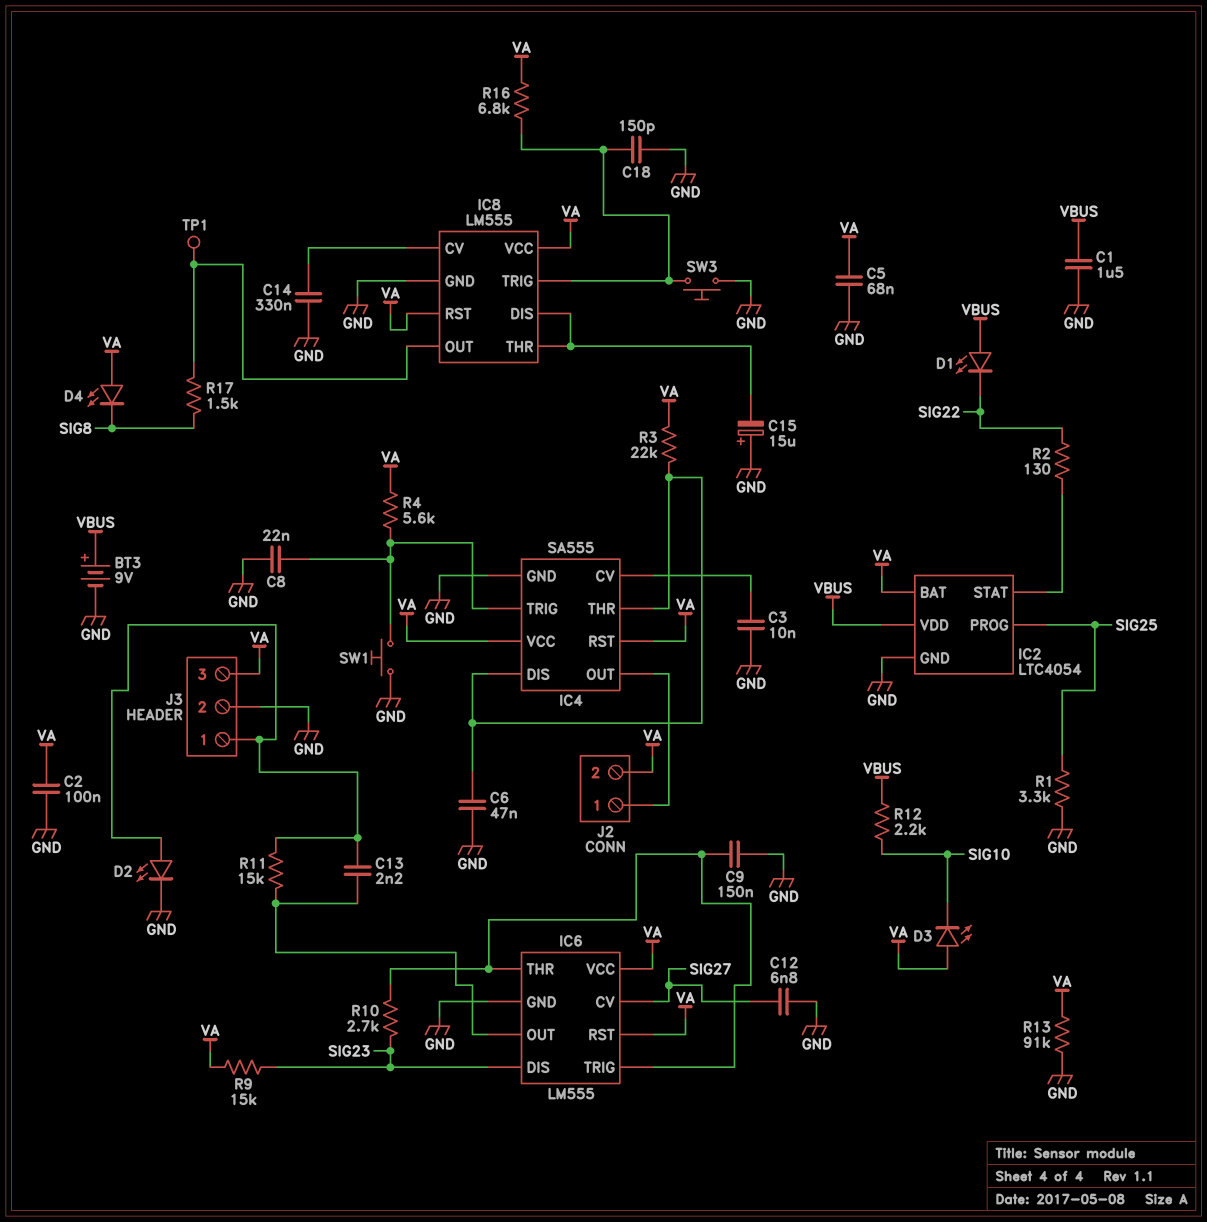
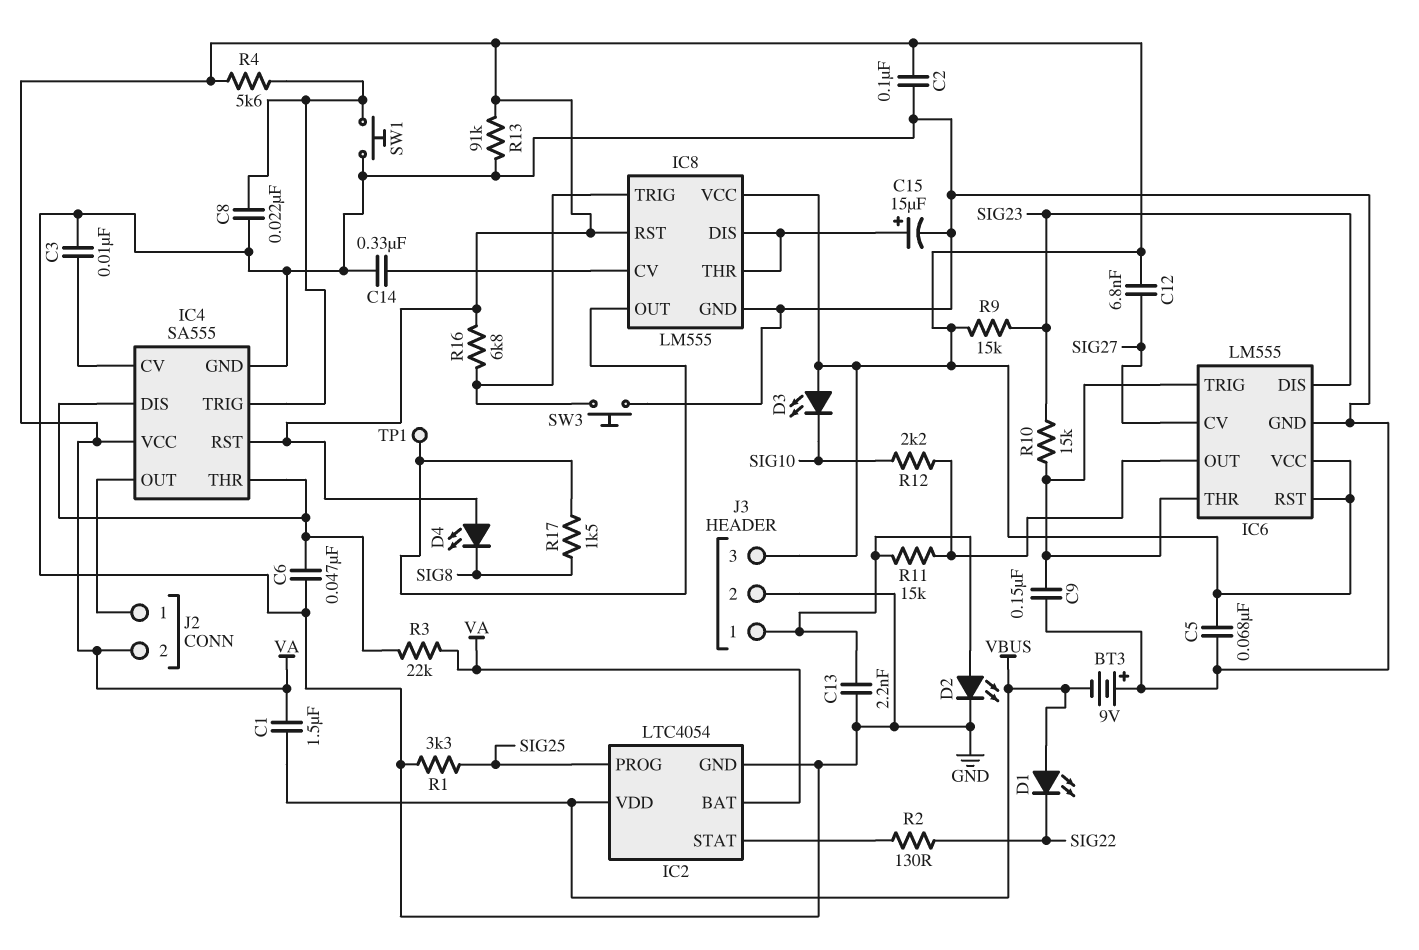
BT3: 9V (plus VBUS, minus GND) -> 9V (plus GND, minus VBUS)
C1: 1.5uF (GND, VBUS) -> 1.5uF (VA, VBUS)
C12: 6.8nF (GND, SIG27) -> 6.8nF (SIG27, VA)
C13: 2.2nF (IC6/OUT, J3/1) -> 2.2nF (GND, J3/1)
C15: 15uF (plus GND, minus IC8/DIS) -> 15uF (plus IC8/DIS, minus GND)
C18: 150pF (GND, IC8/TRIG) -> none
R10: 2.7k (IC6/THR, SIG23) -> 15k (IC6/THR, SIG23)
R12: 2.2k (SIG10, VBUS) -> 2.2k (IC6/OUT, SIG10)

